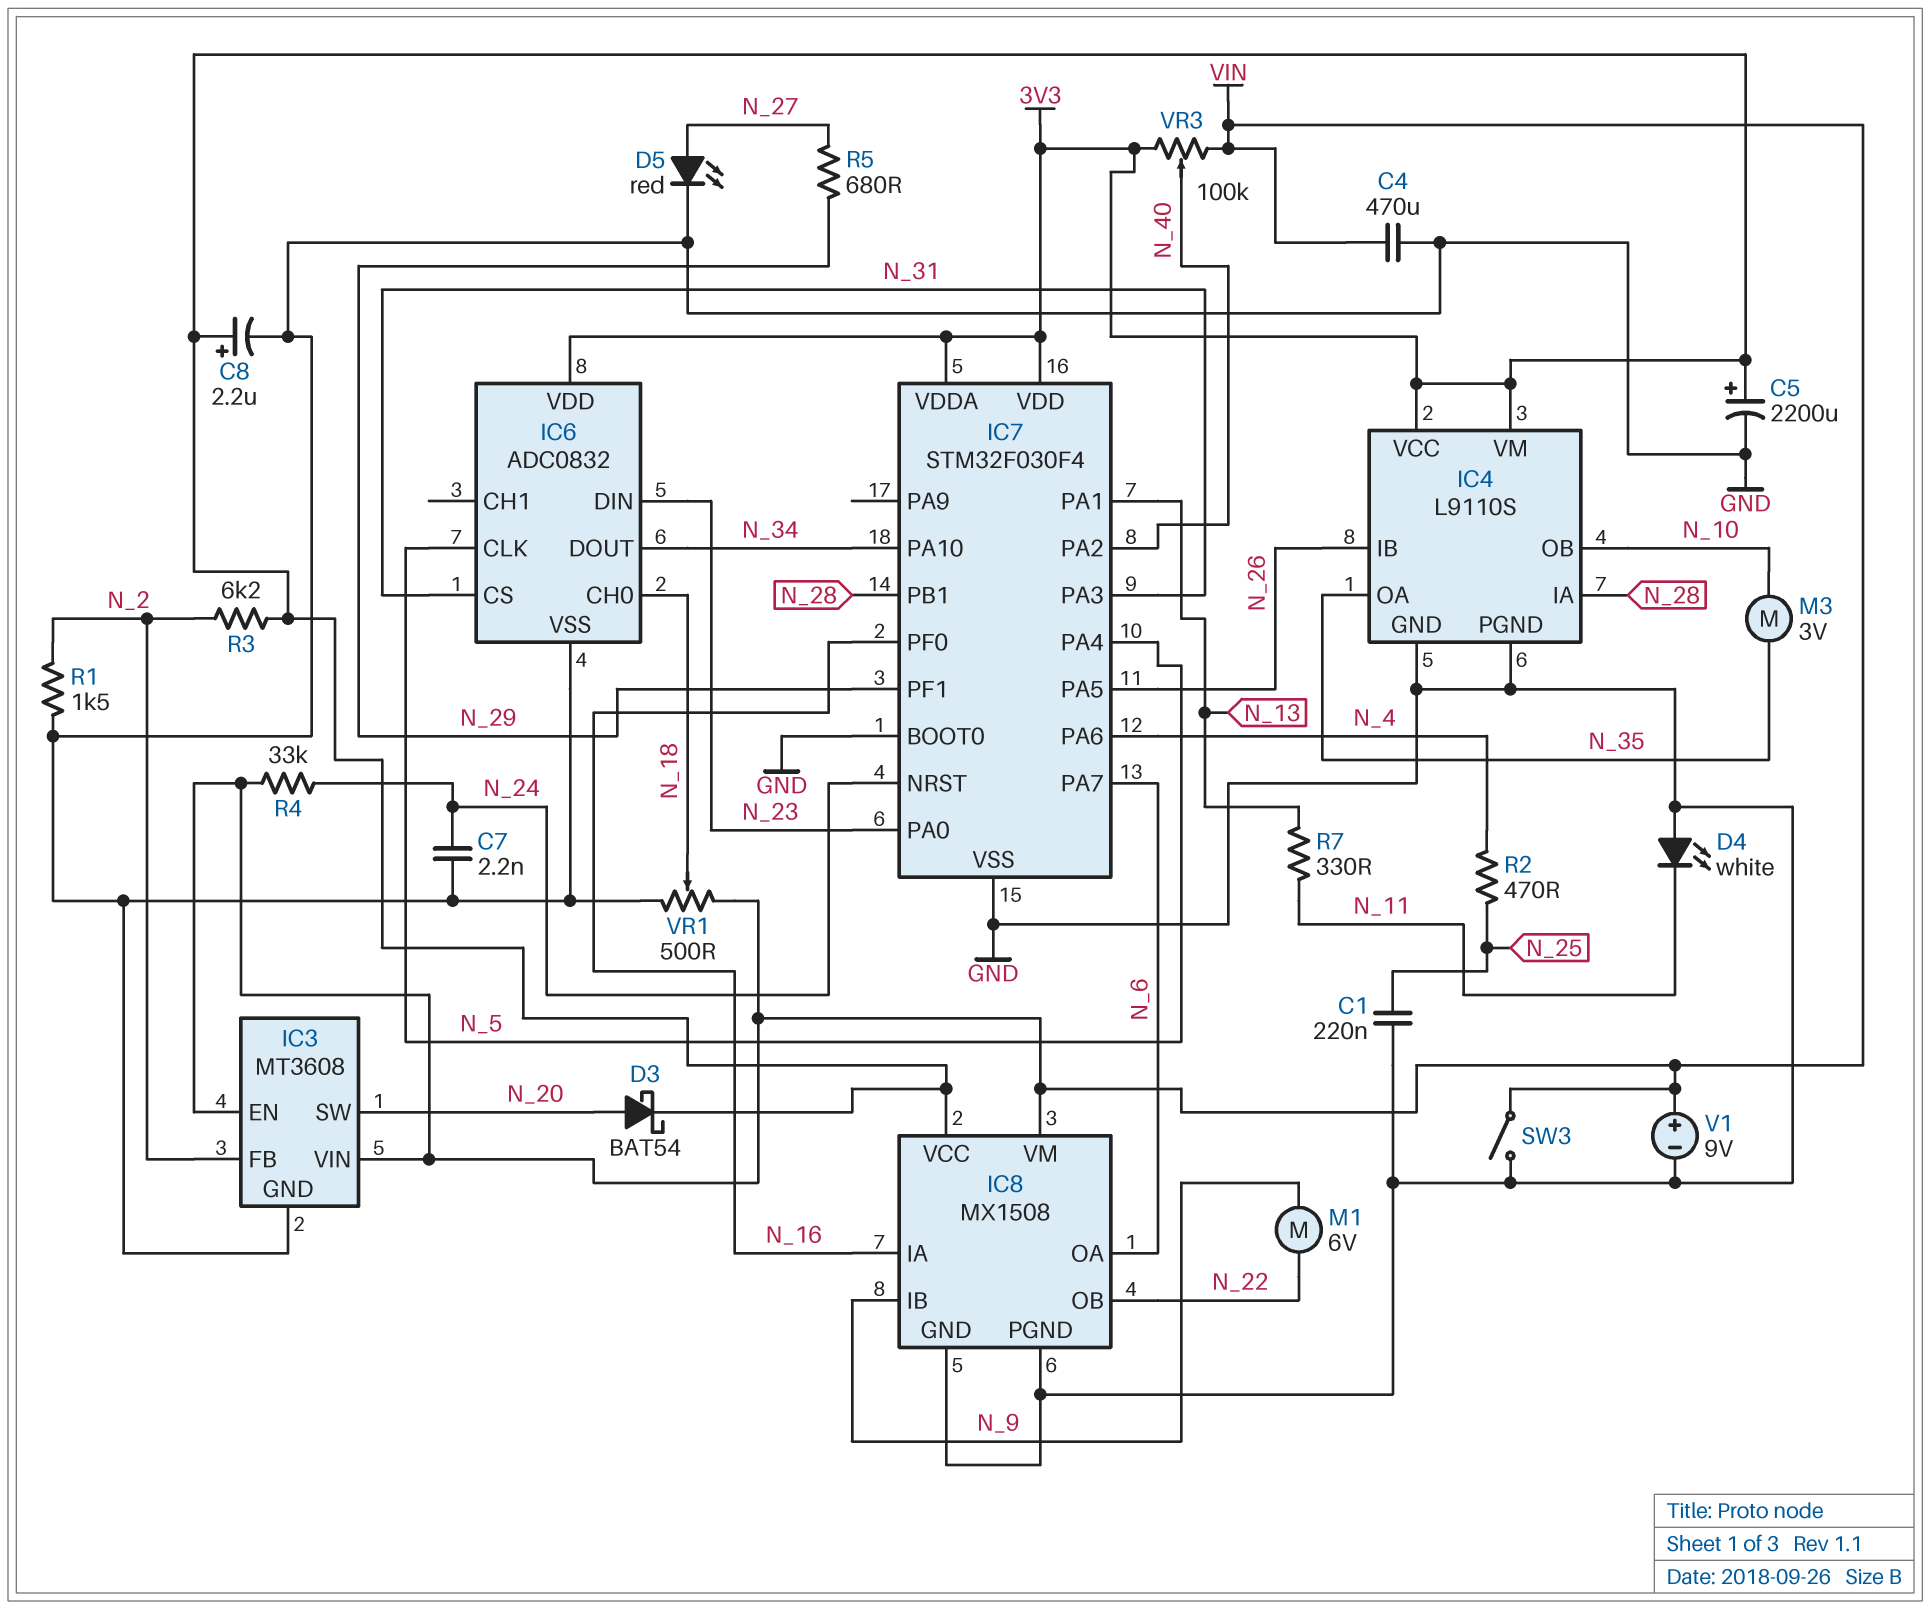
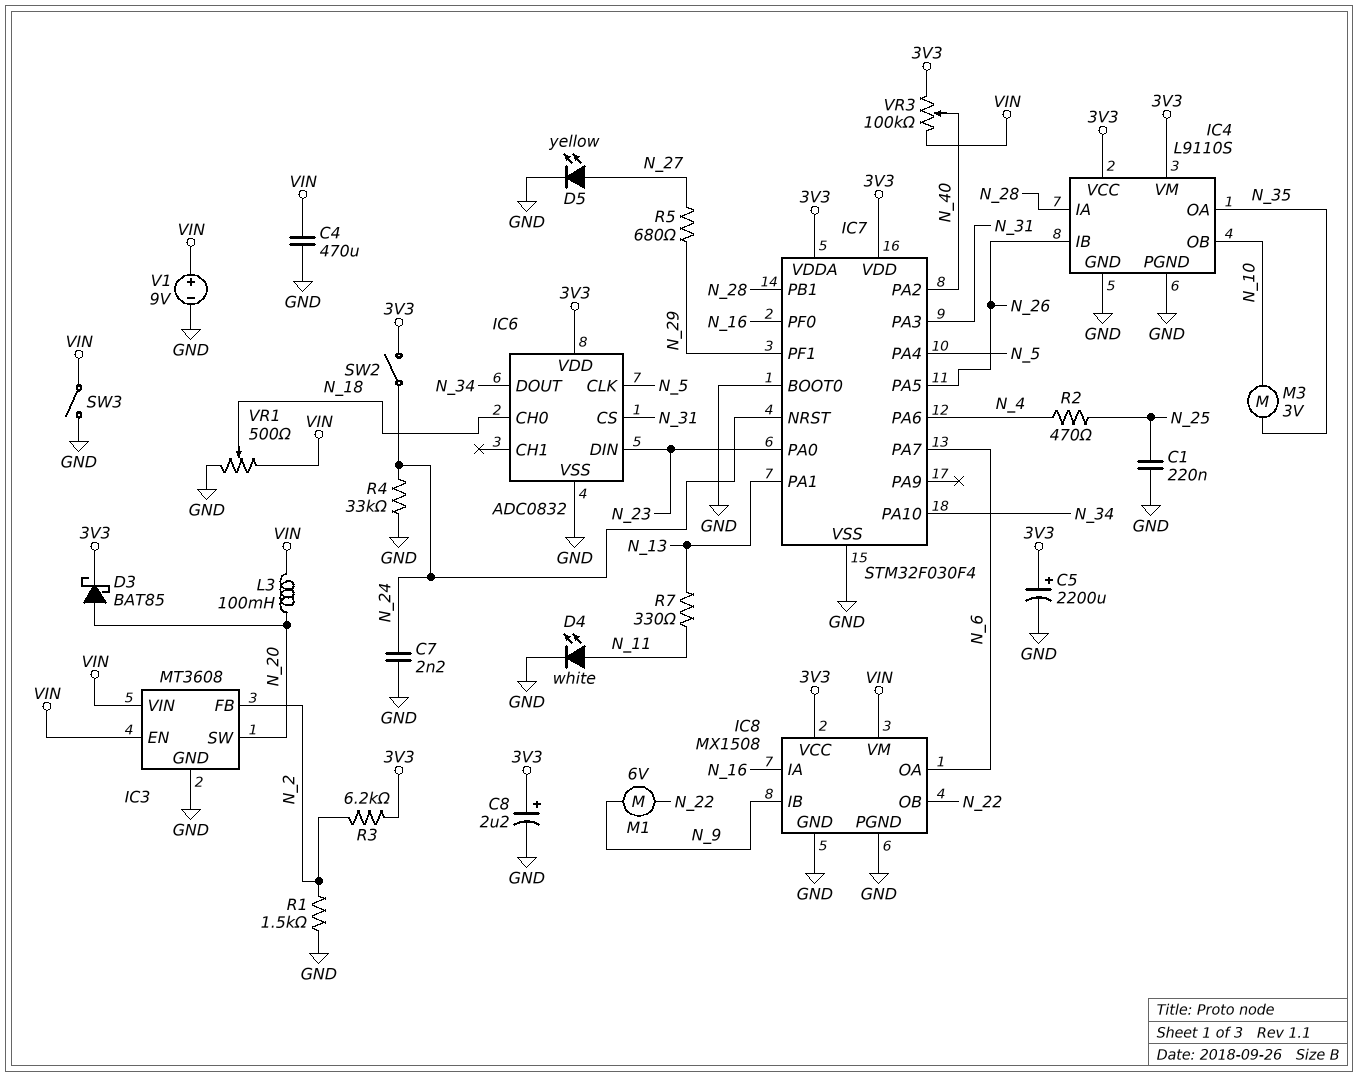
D3: schottky BAT54 (A N_20, K 3V3) -> schottky BAT85 (A N_20, K 3V3)
D4: LED white (A GND, K N_11) -> LED white (A N_11, K GND)
D5: LED red (A N_27, K GND) -> LED yellow (A N_27, K GND)
L3: none -> 100mH (N_20, VIN)
R4: 33k (N_24, VIN) -> 33k (GND, N_24)
SW2: none -> switch (3V3, N_24)

